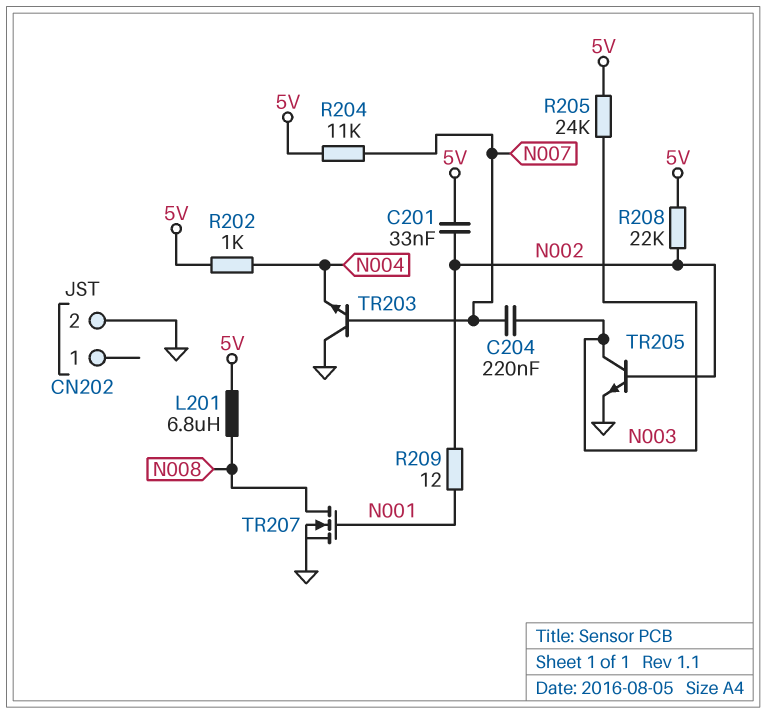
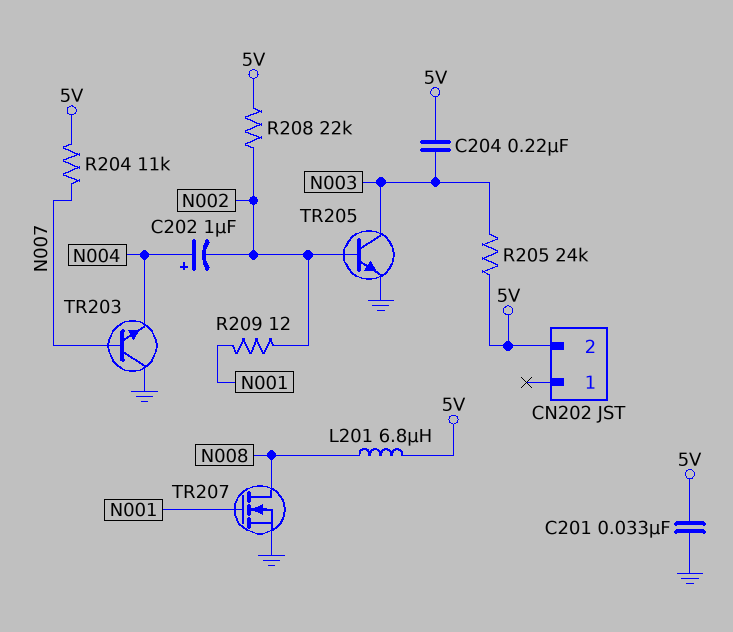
C201: 33nF (5V, N002) -> 33nF (5V, GND)
C202: none -> 1uF (plus N004, minus N002)
C204: 220nF (N003, N007) -> 220nF (5V, N003)
CN202 pin 2: GND -> 5V
R202: 1k (5V, N004) -> none

